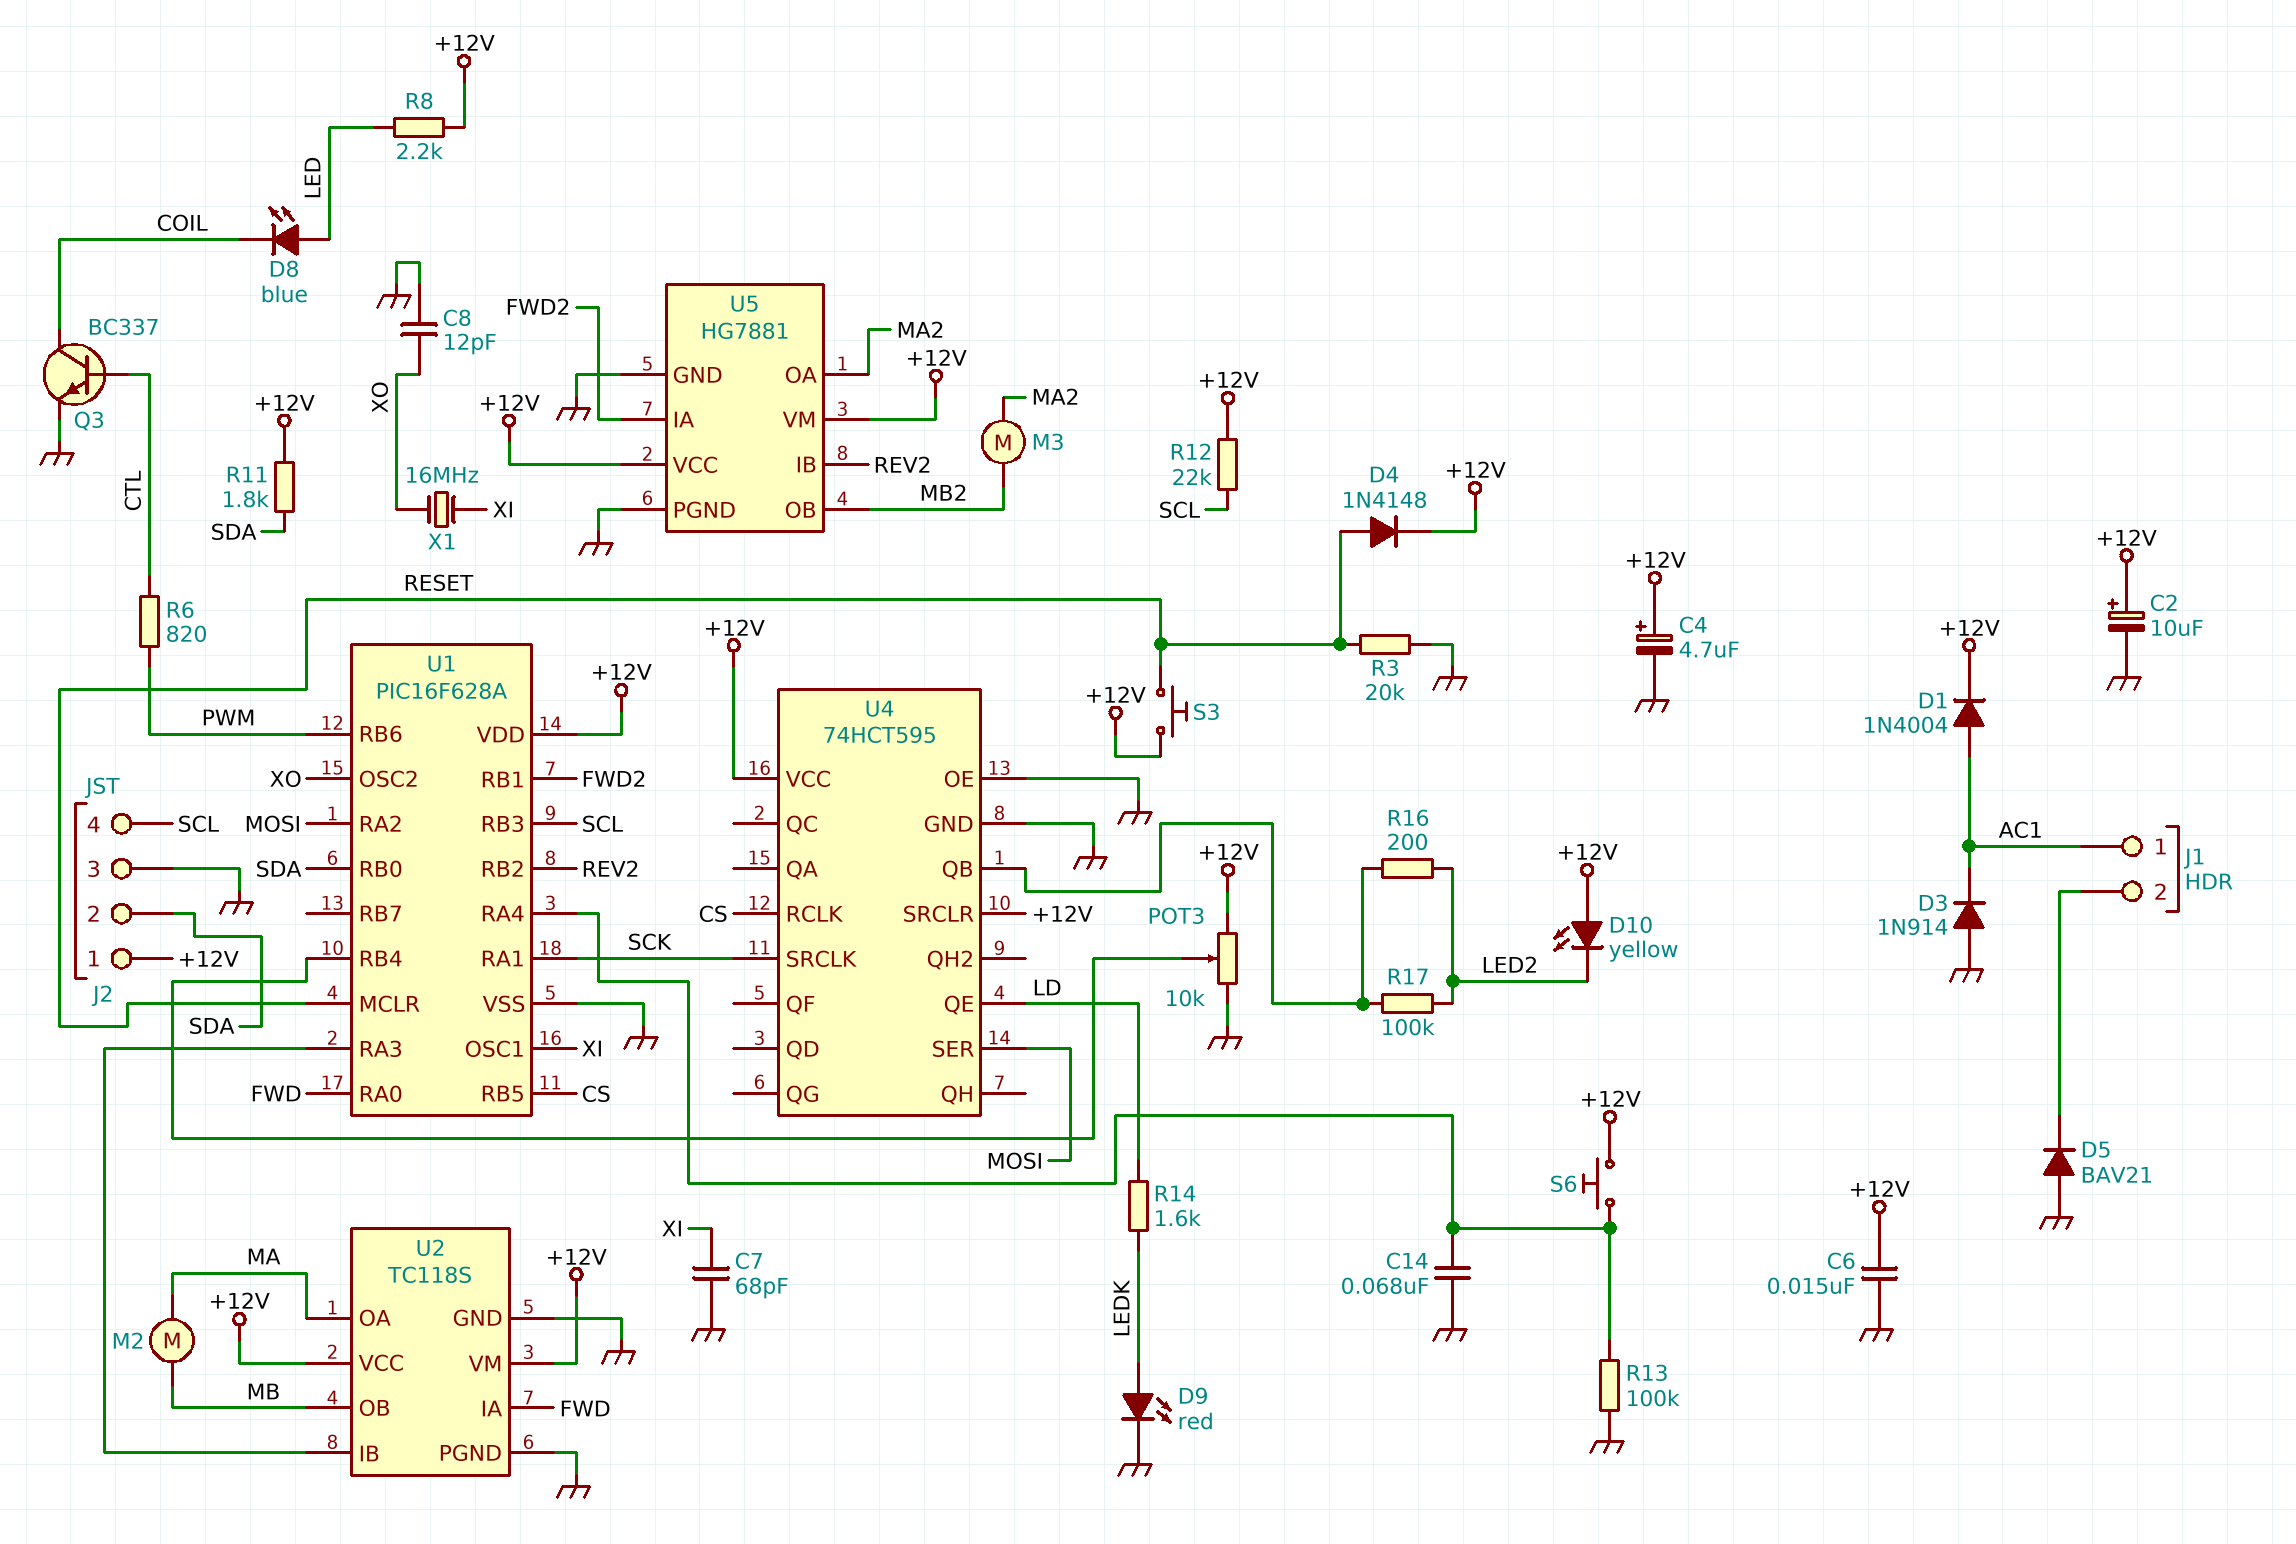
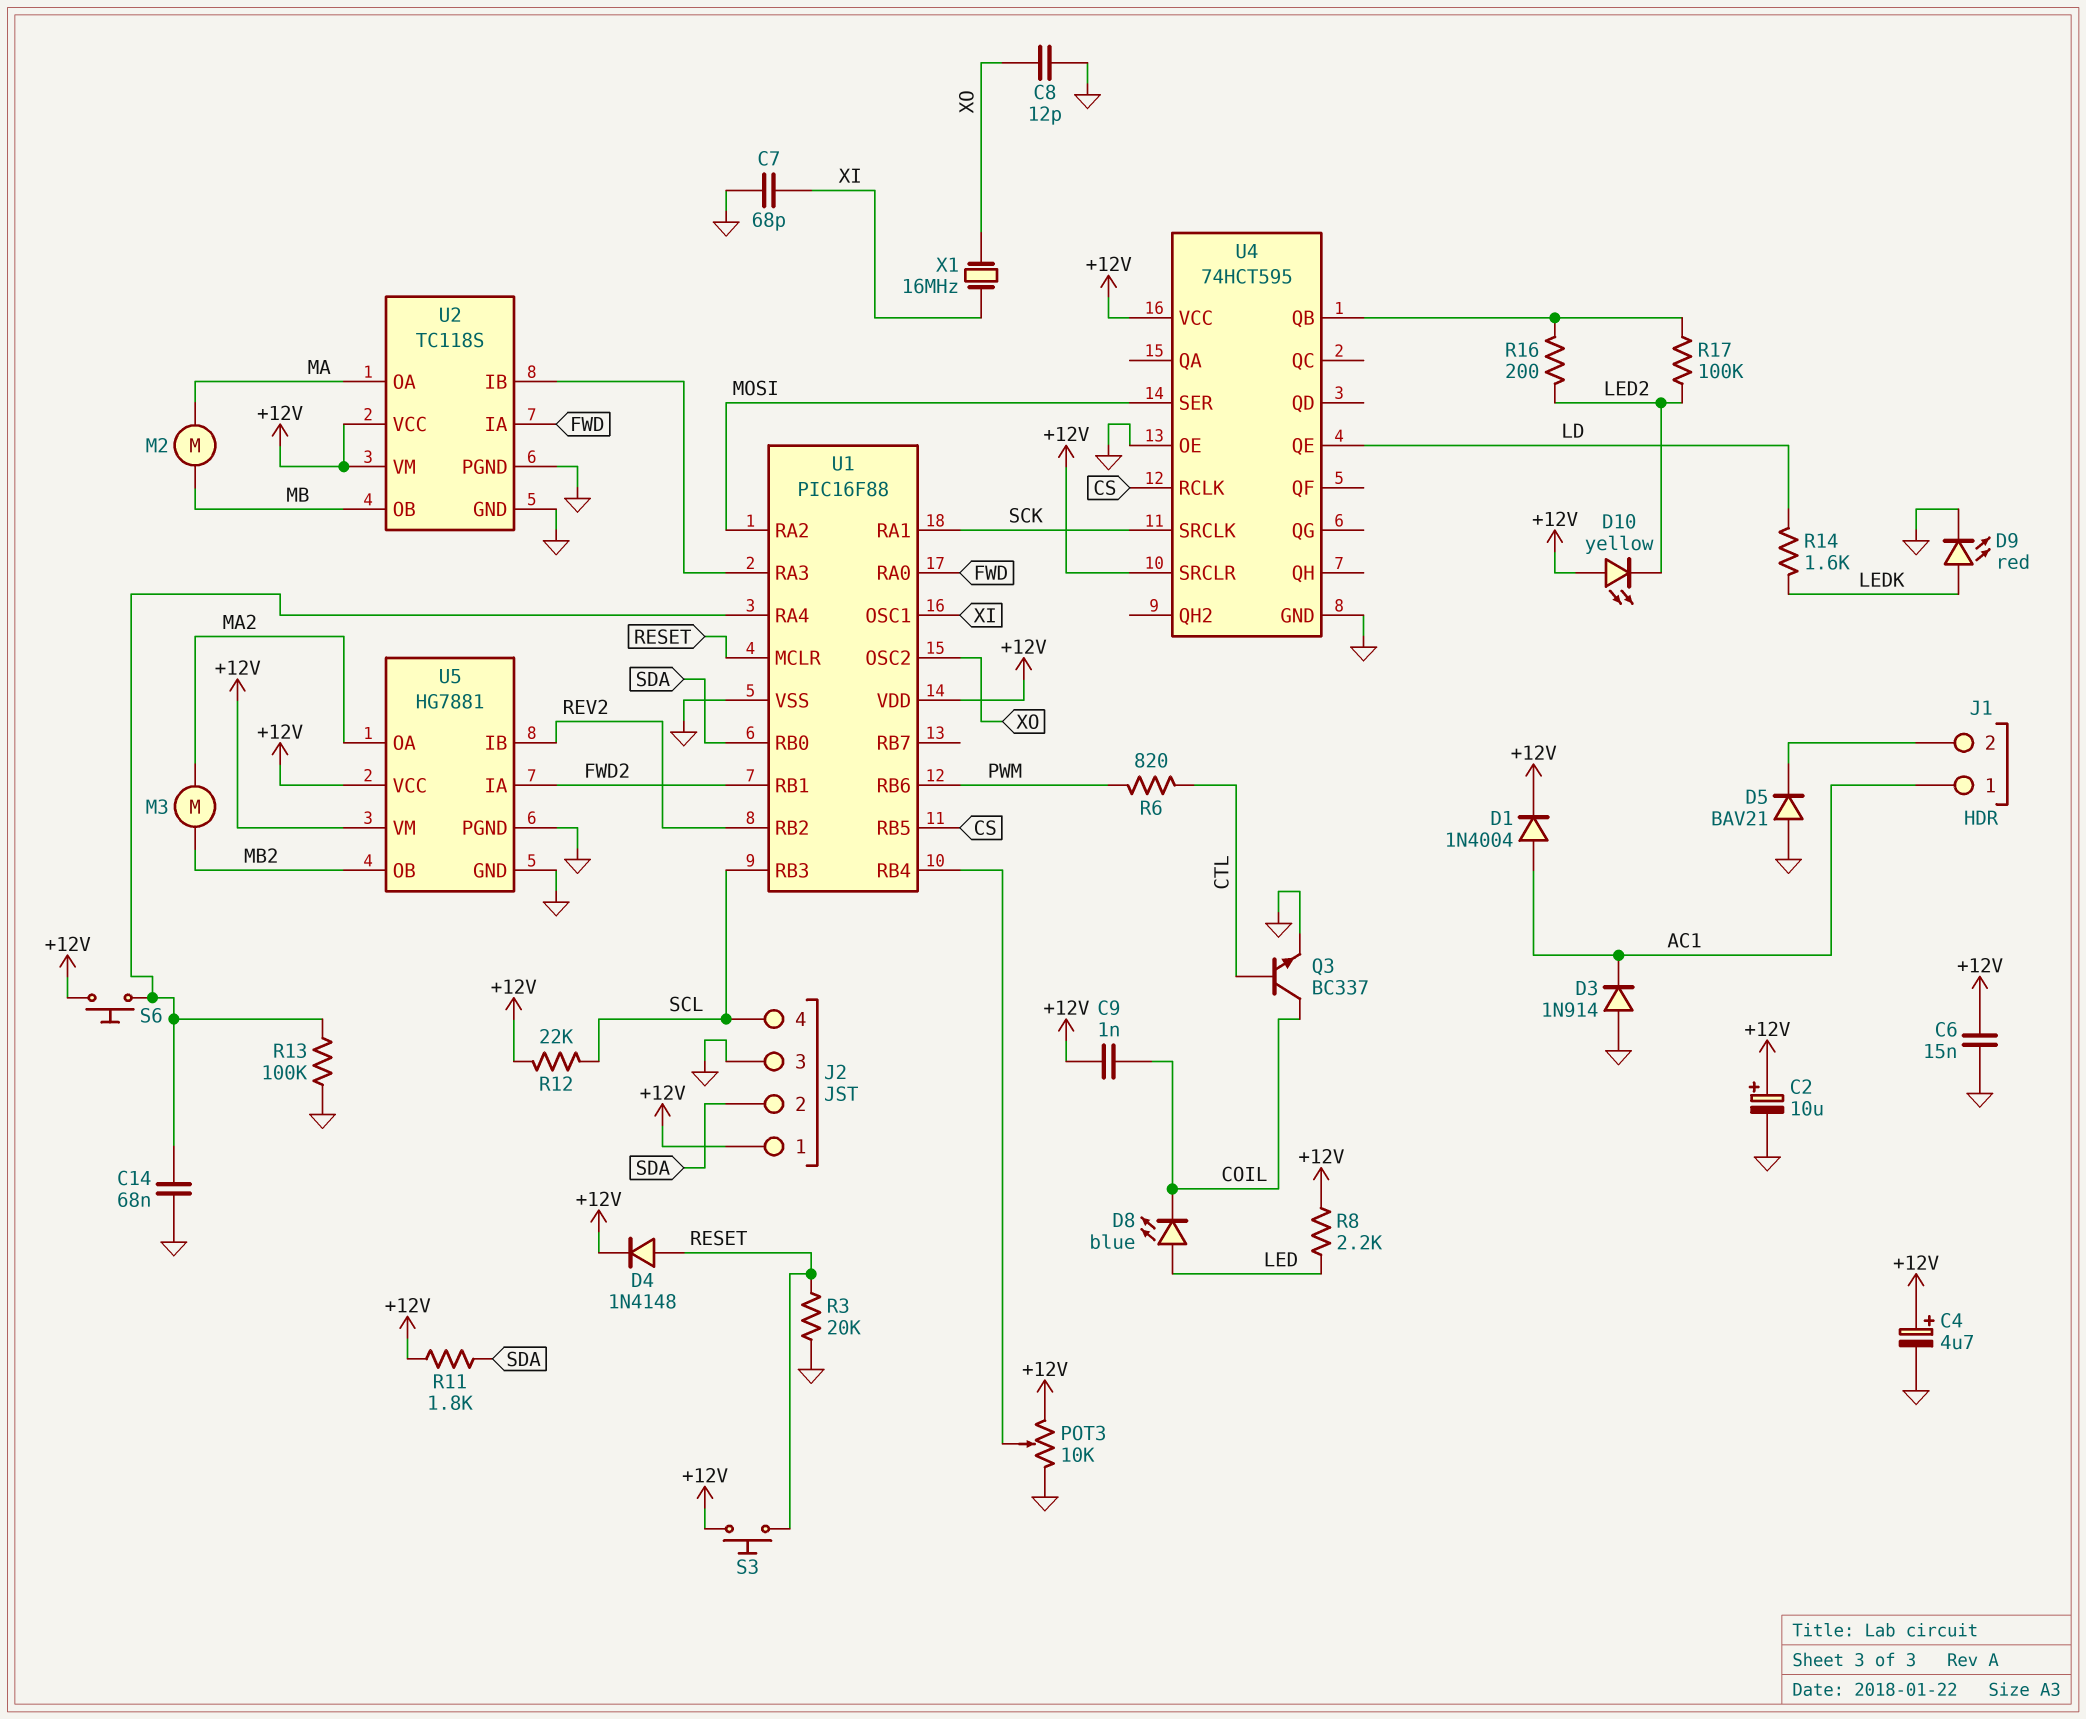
C9: none -> 1nF (+12V, COIL)
U1: PIC16F628A -> PIC16F88

